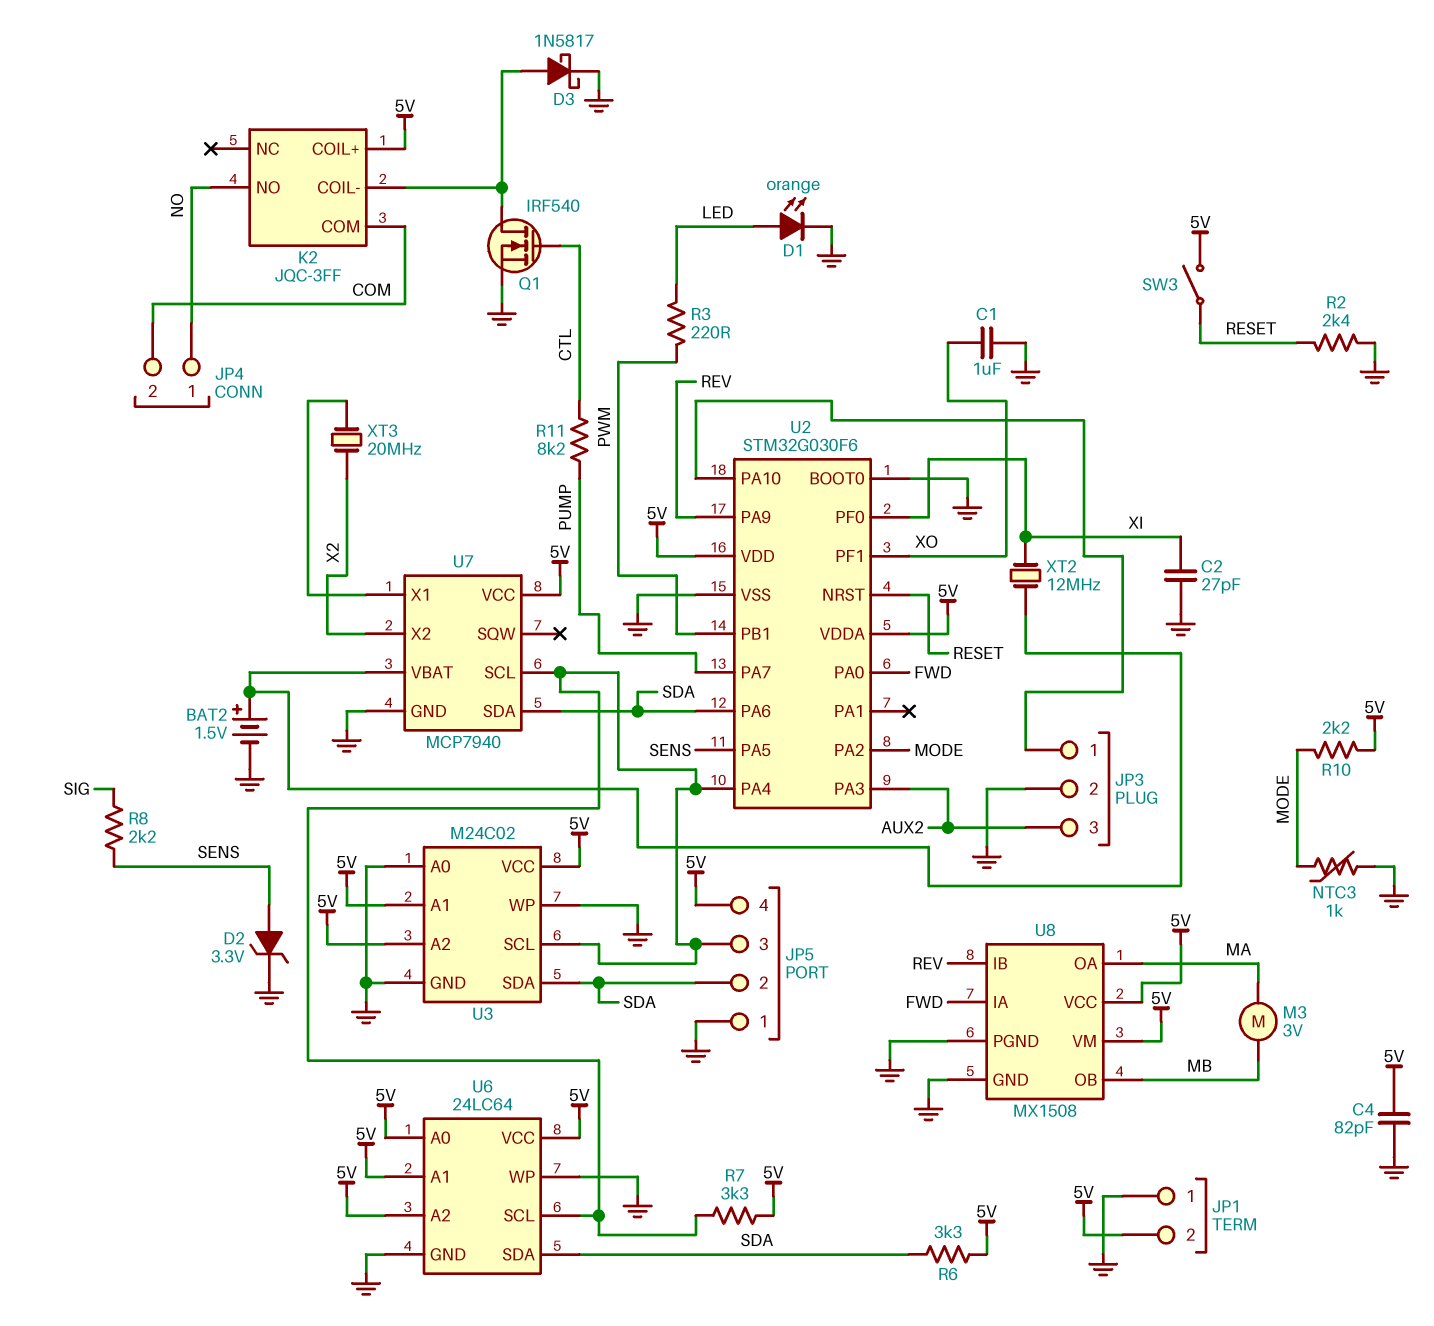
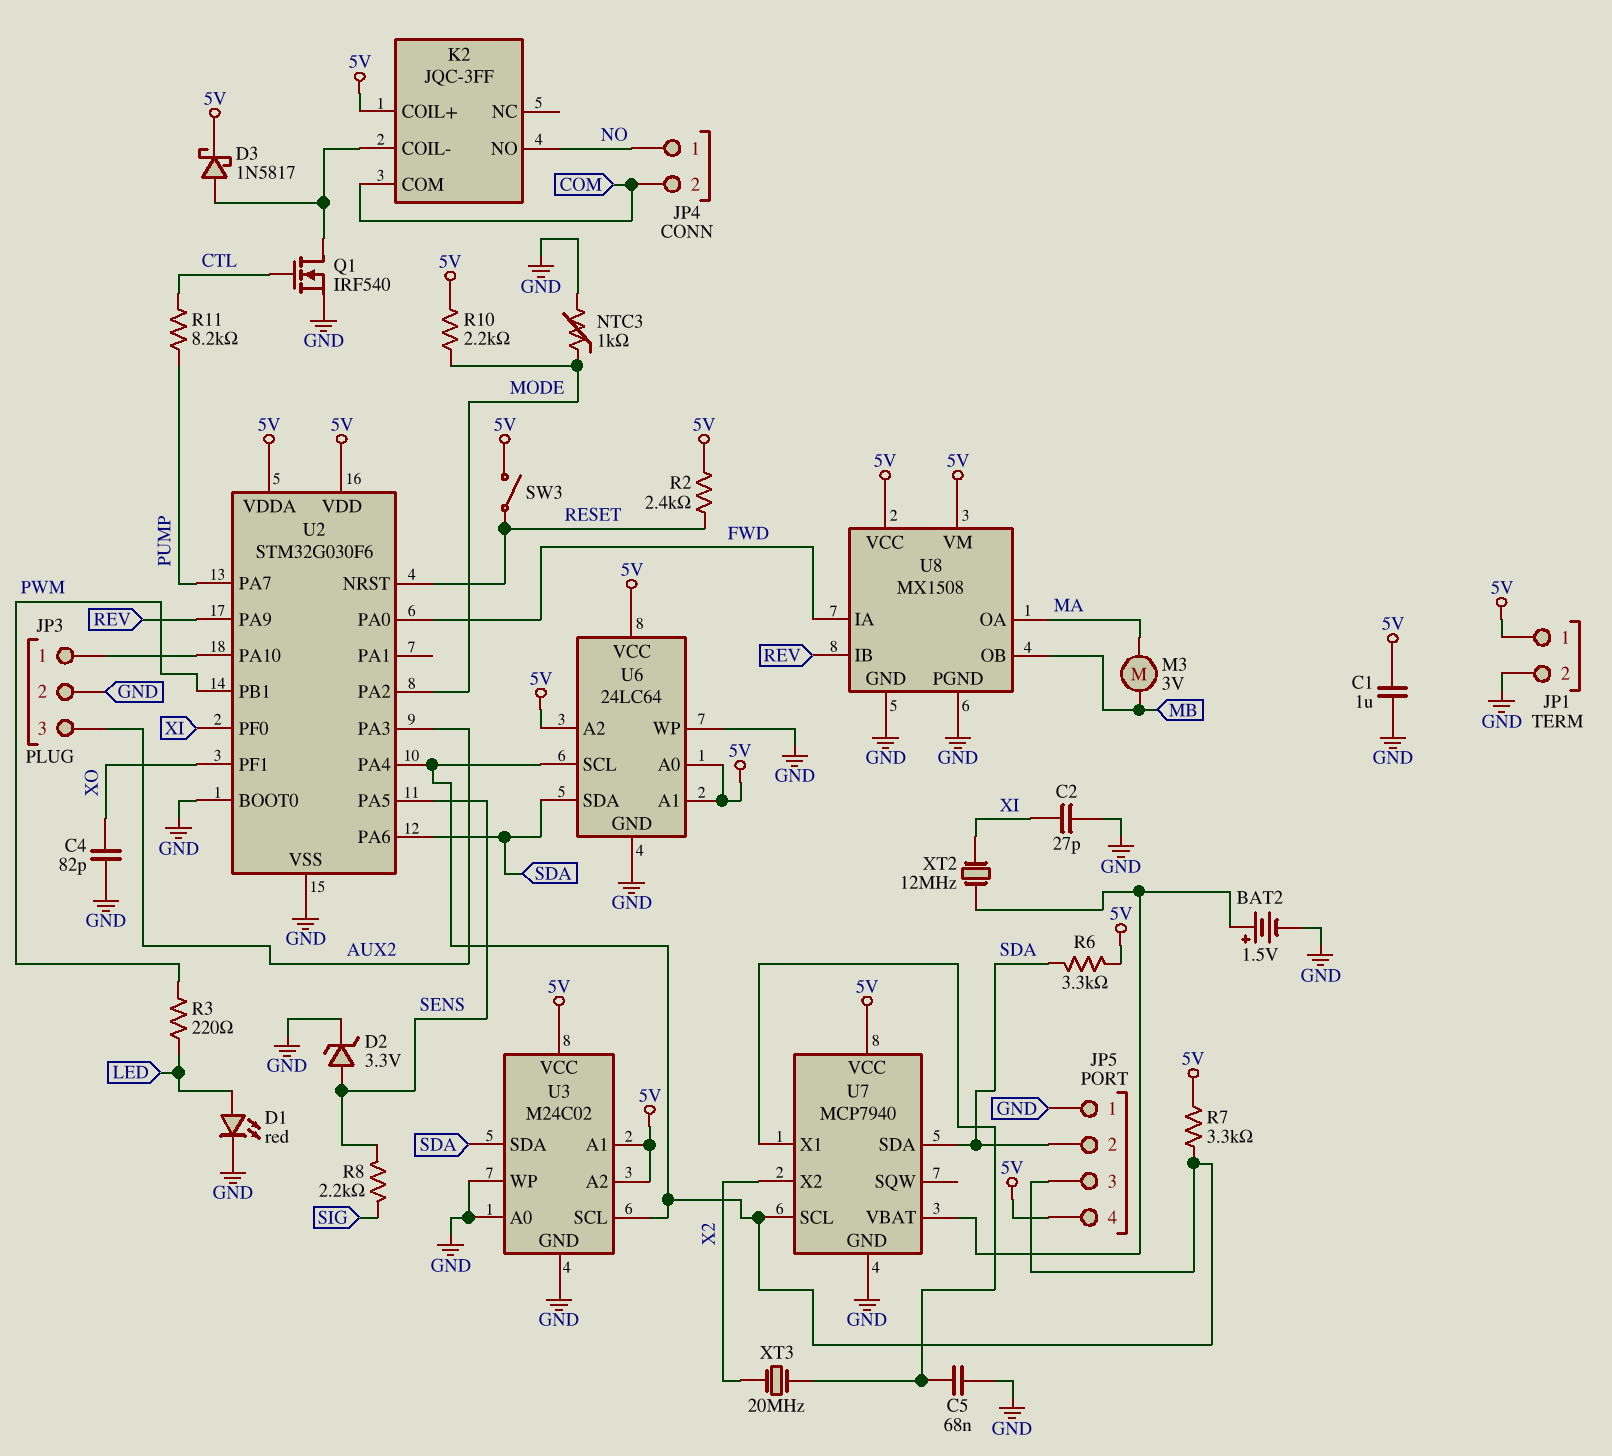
C1: 1uF (GND, XO) -> 1uF (5V, GND)
C4: 82pF (5V, GND) -> 82pF (GND, XO)
C5: none -> 68nF (GND, U7/X1)
D1: LED orange (A LED, K GND) -> LED red (A LED, K GND)
D3: schottky 1N5817 (A K2/COIL-, K GND) -> schottky 1N5817 (A K2/COIL-, K 5V)
JP1 pin 1: GND -> 5V
JP1 pin 2: 5V -> GND
R2: 2.4k (GND, RESET) -> 2.4k (5V, RESET)

